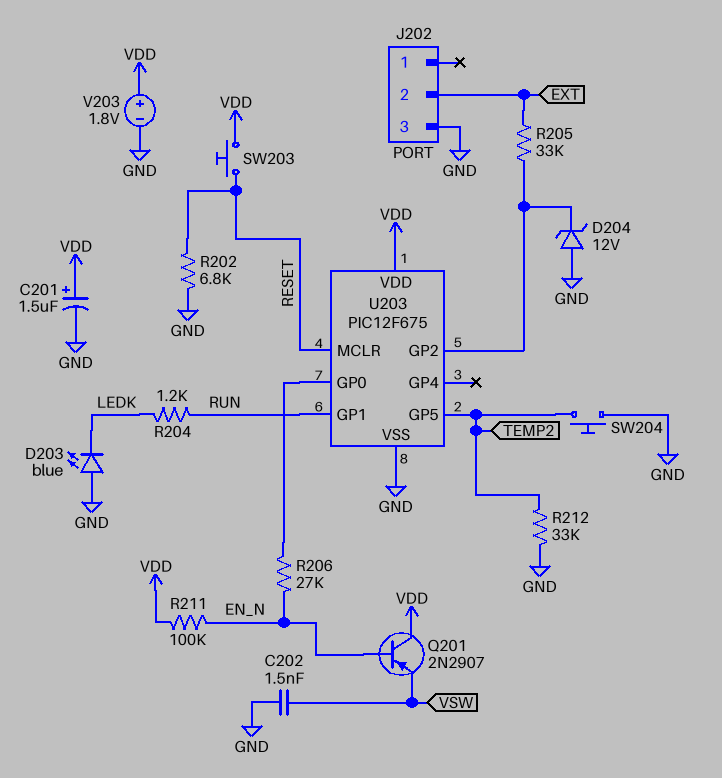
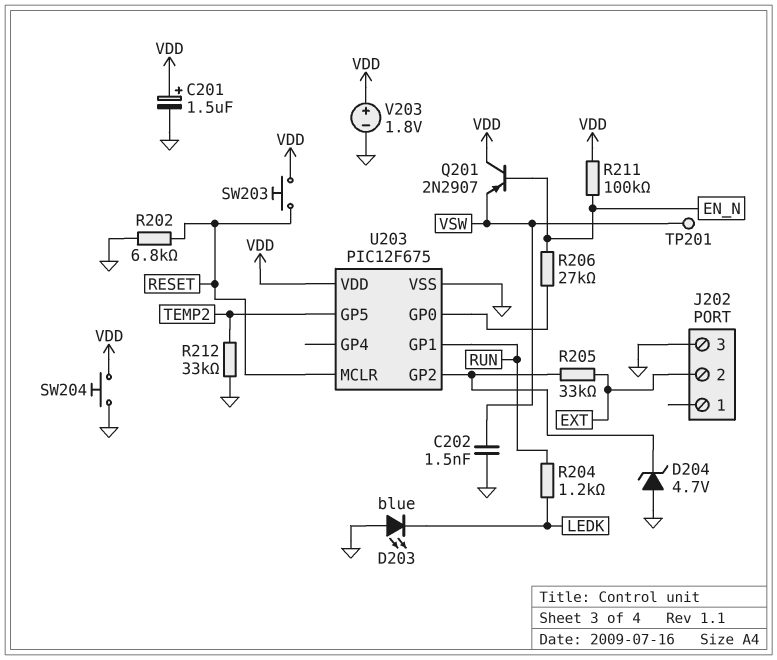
D204: zener 12V (A GND, K U203/GP2) -> zener 4.7V (A GND, K U203/GP2)
SW204: button (GND, TEMP2) -> button (GND, VDD)
TP201: none -> test point (VSW)

